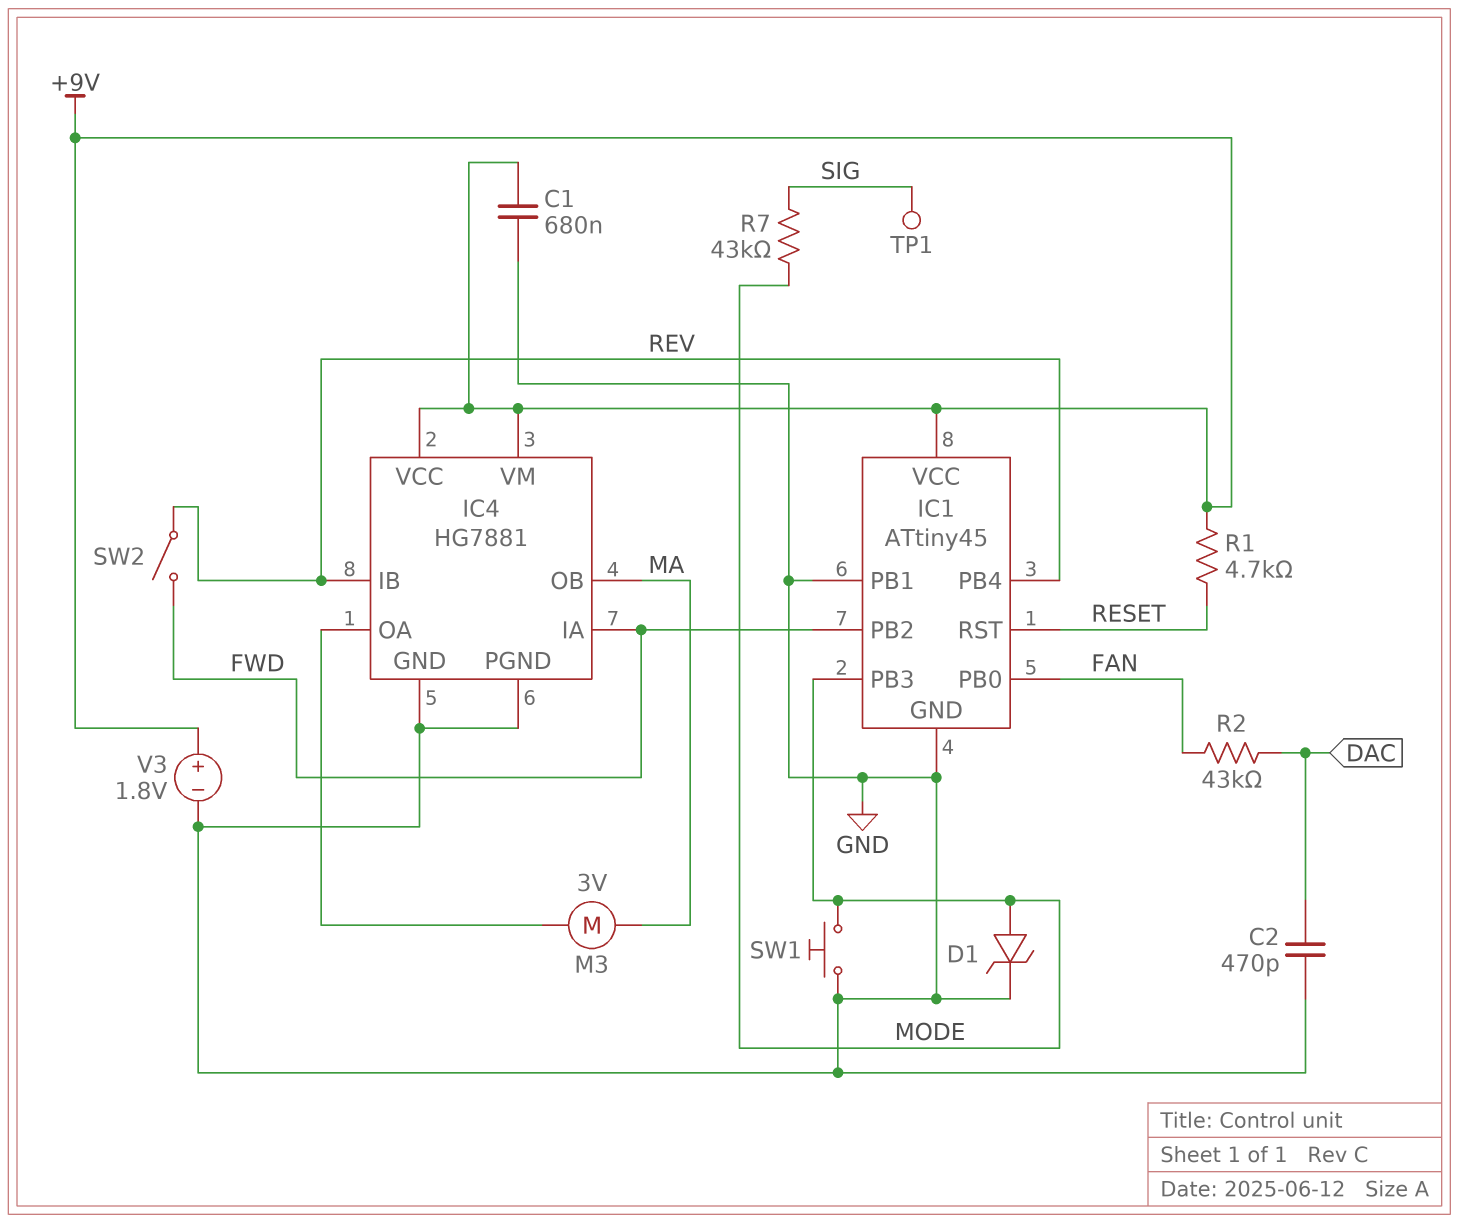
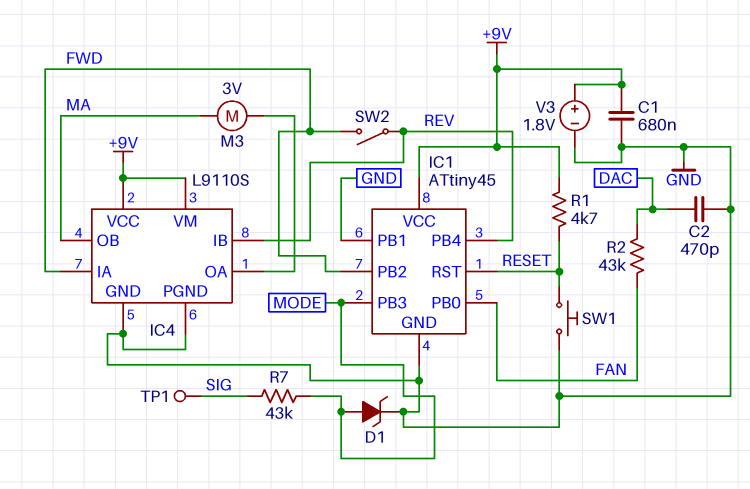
IC4: HG7881 -> L9110S
SW1: button (GND, MODE) -> button (GND, RESET)

